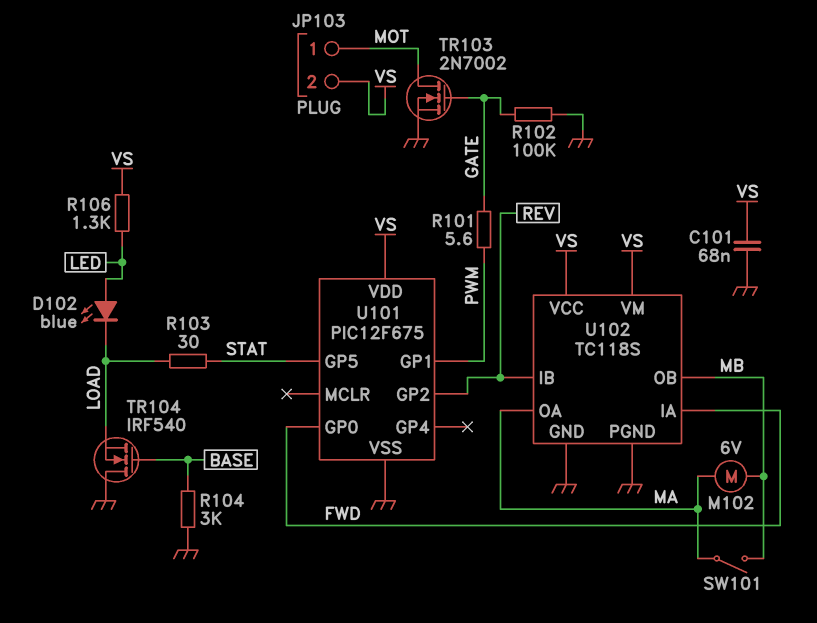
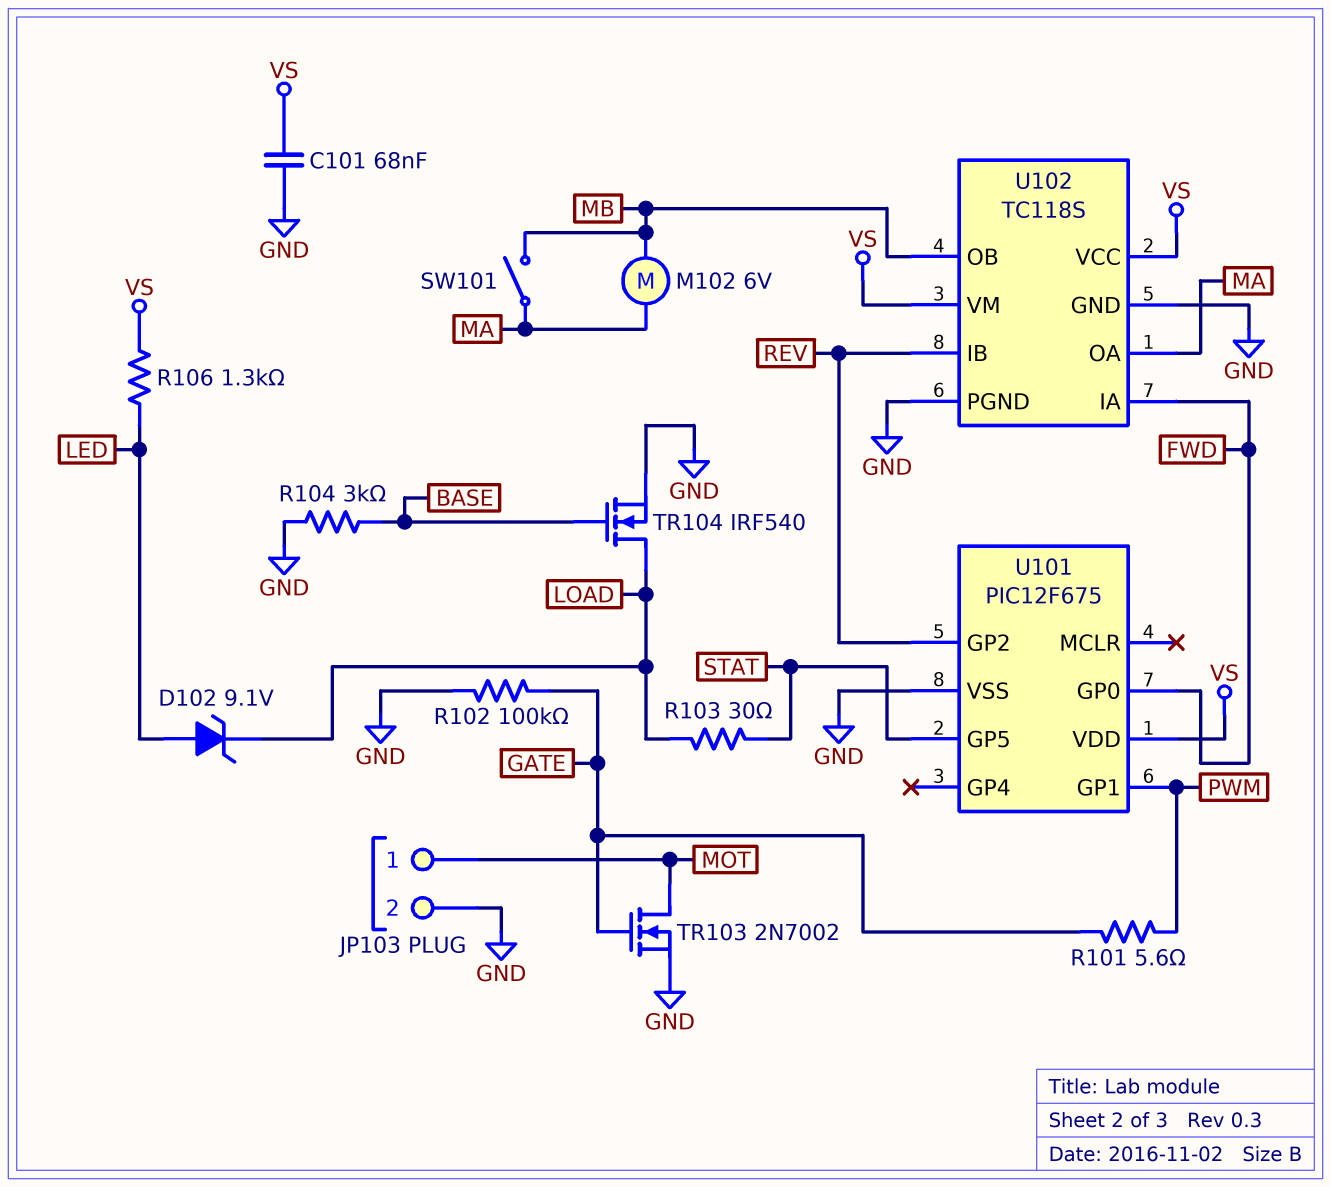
D102: LED blue (A LED, K LOAD) -> zener 9.1V (A LED, K LOAD)
JP103 pin 2: VS -> GND
TR104: NMOS IRF540 (G BASE, D GND, S LOAD) -> NMOS IRF540 (G BASE, D LOAD, S GND)

